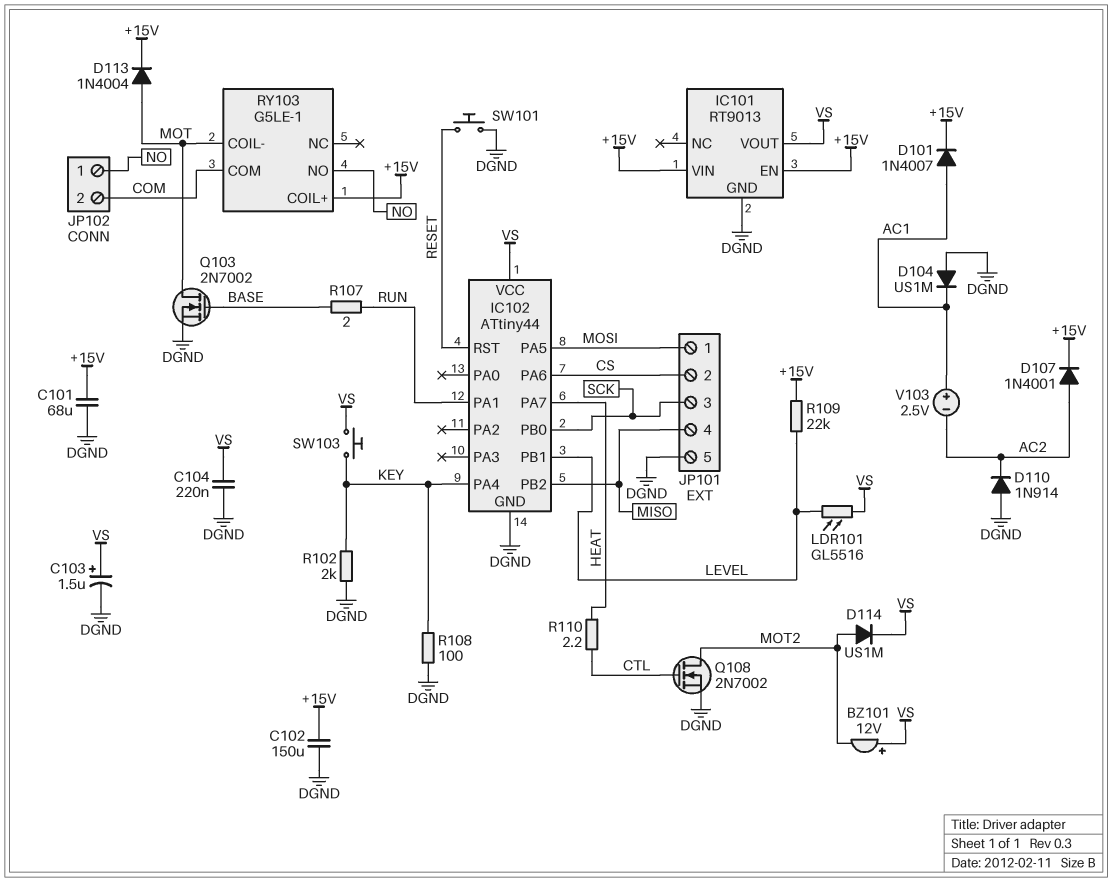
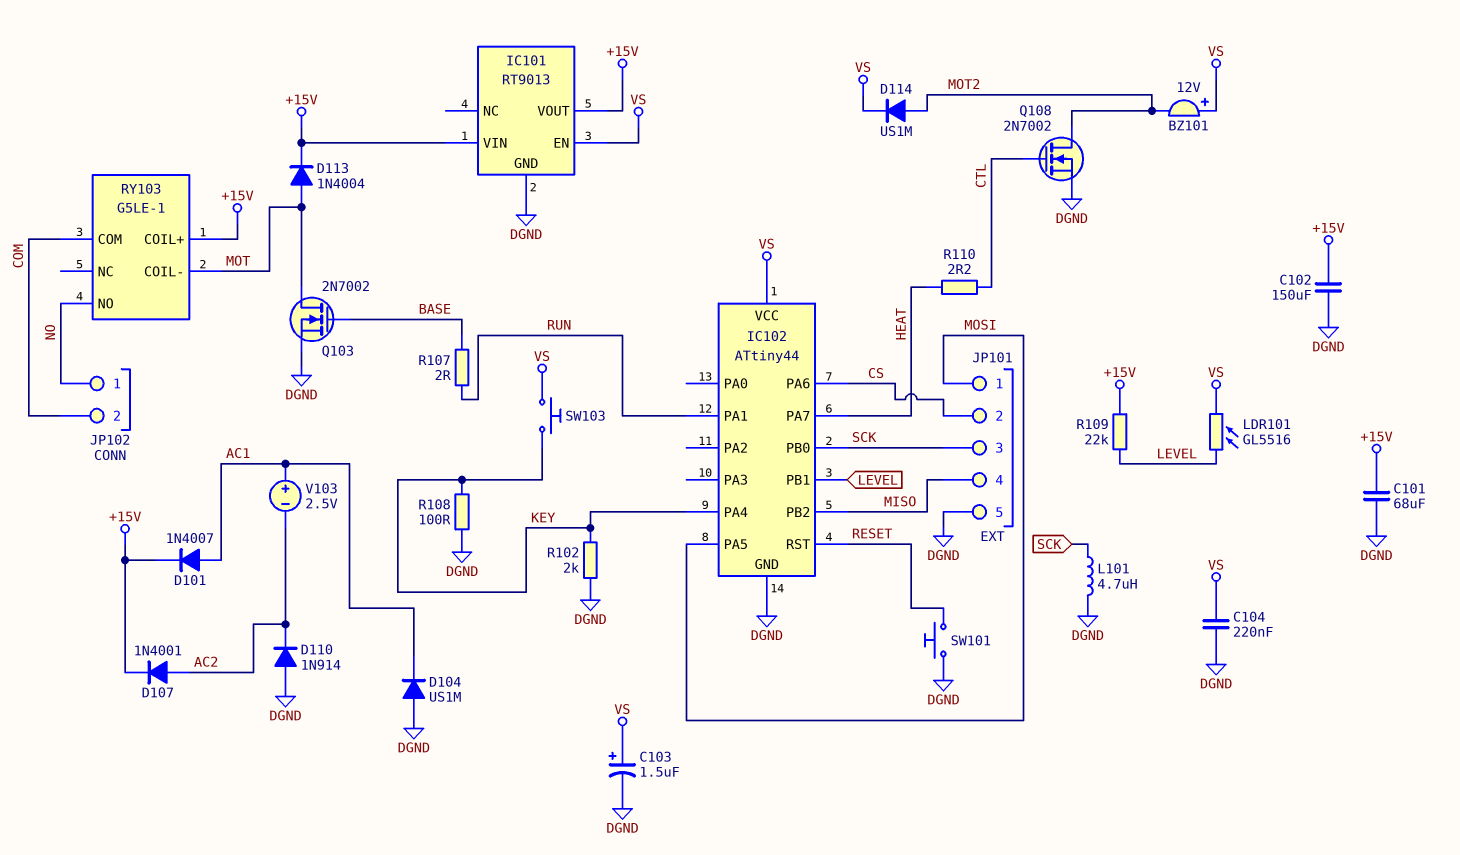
IC101 pin EN: +15V -> VS
IC101 pin VOUT: VS -> +15V
L101: none -> 4.7uH (DGND, SCK)

